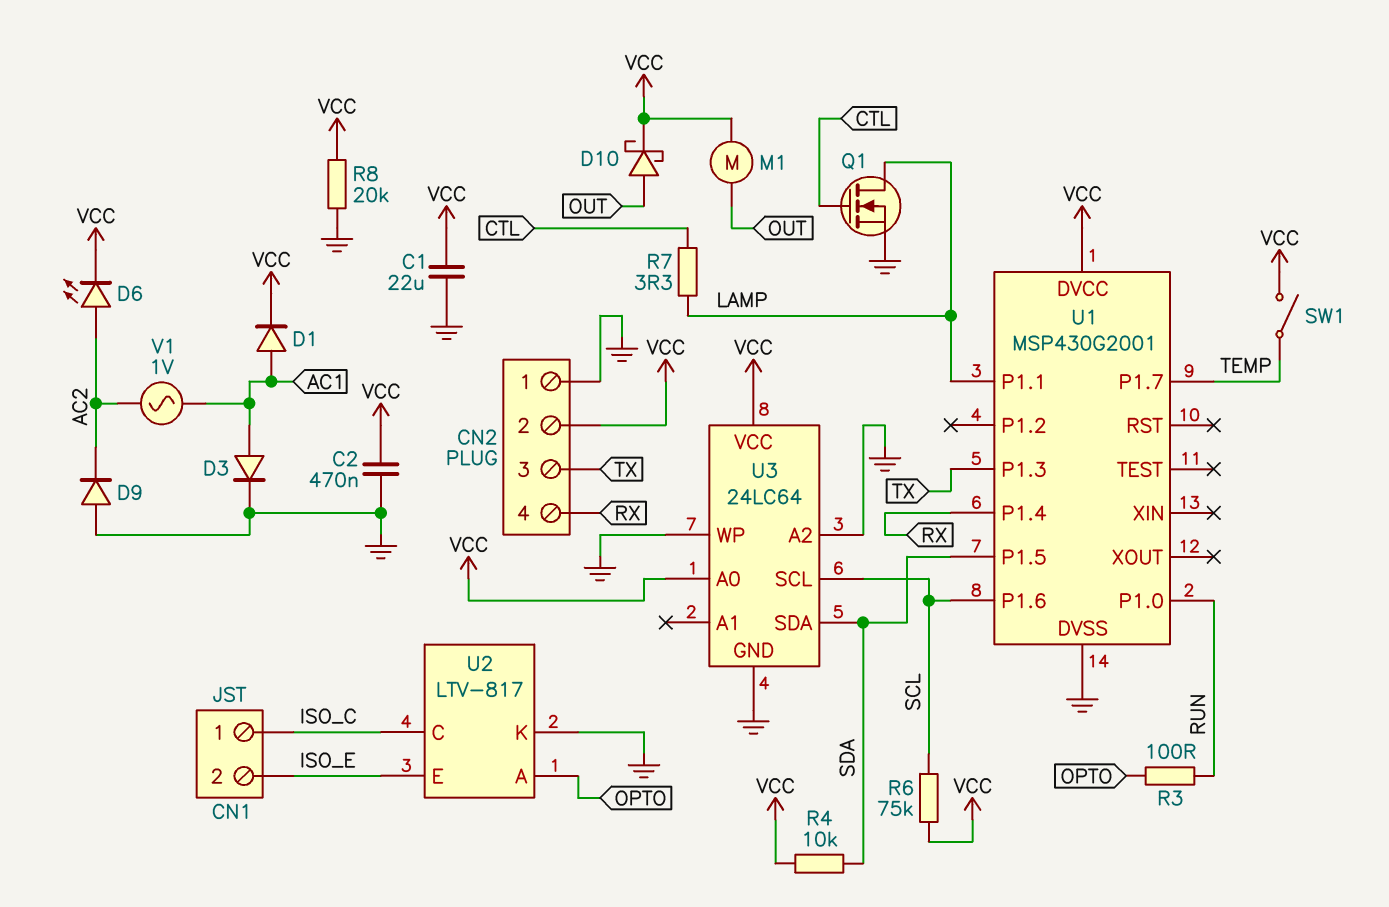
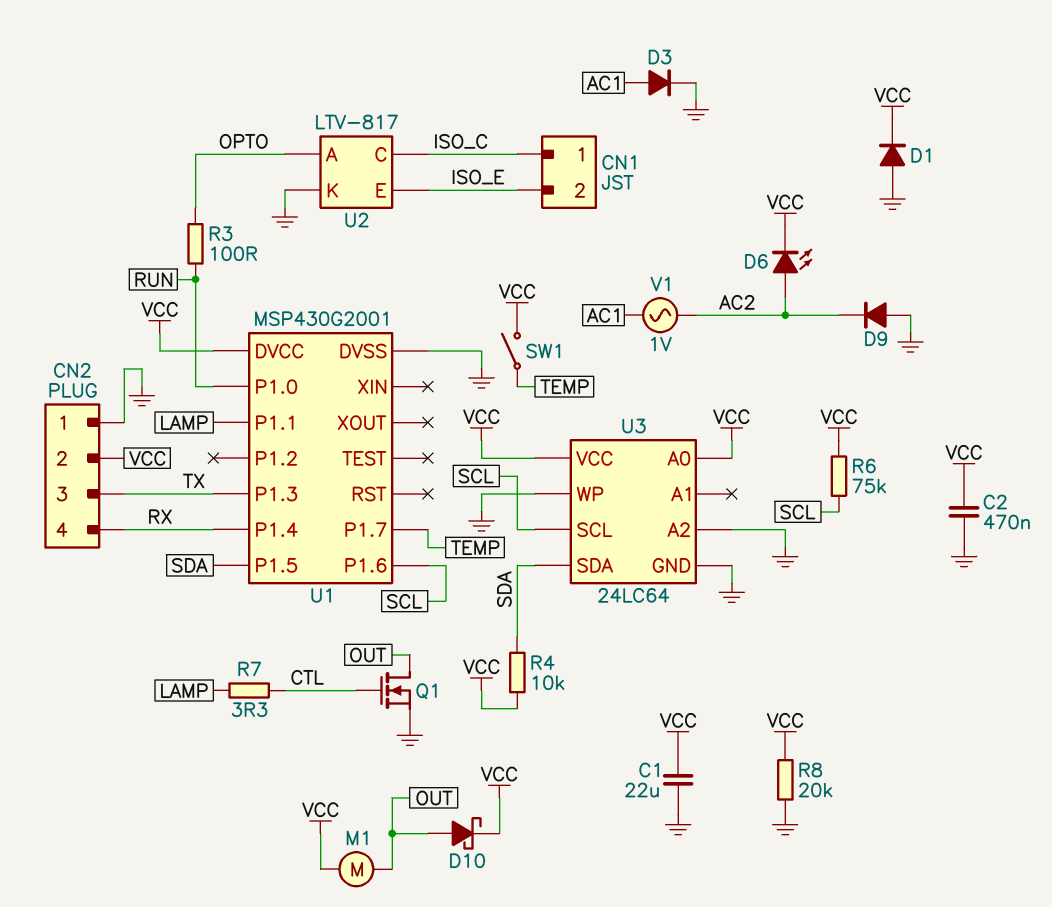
D1: diode (A AC1, K VCC) -> diode (A GND, K VCC)
Q1: NMOS (G CTL, D LAMP, S GND) -> NMOS (G CTL, D OUT, S GND)

